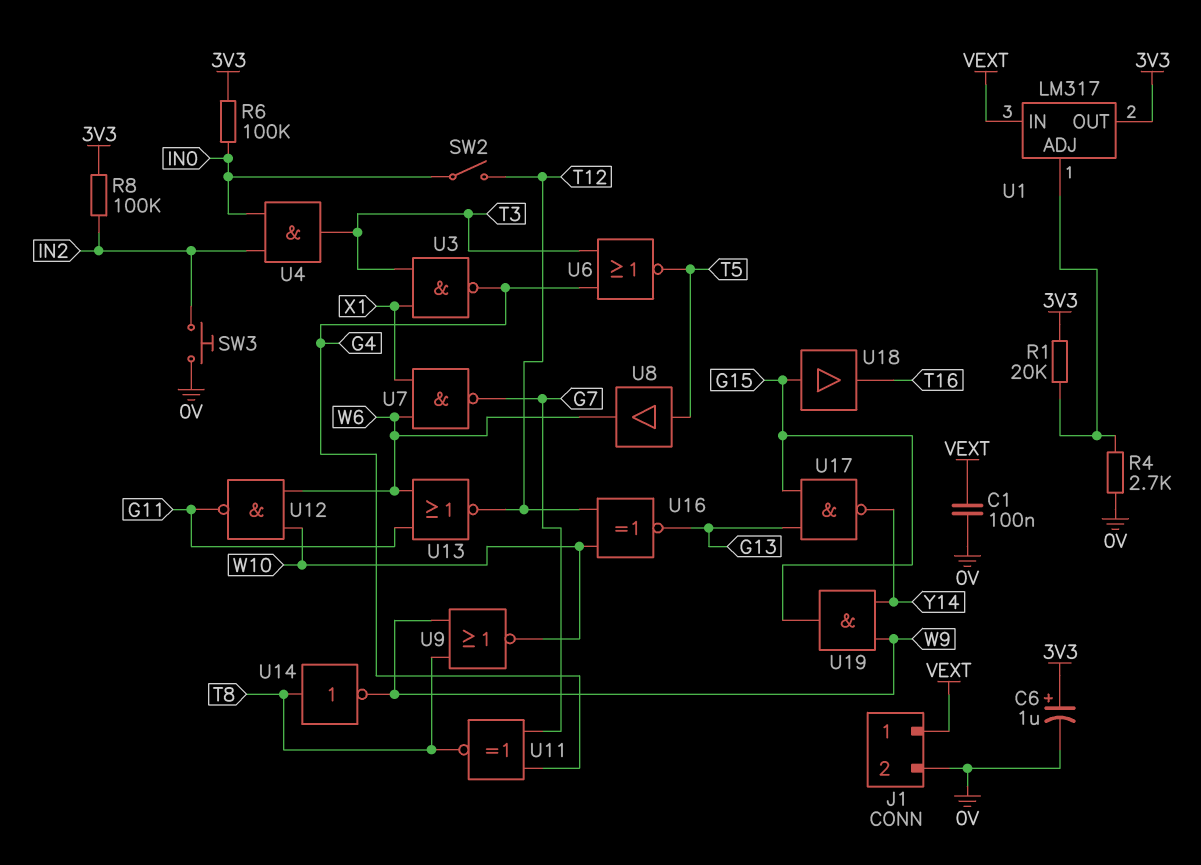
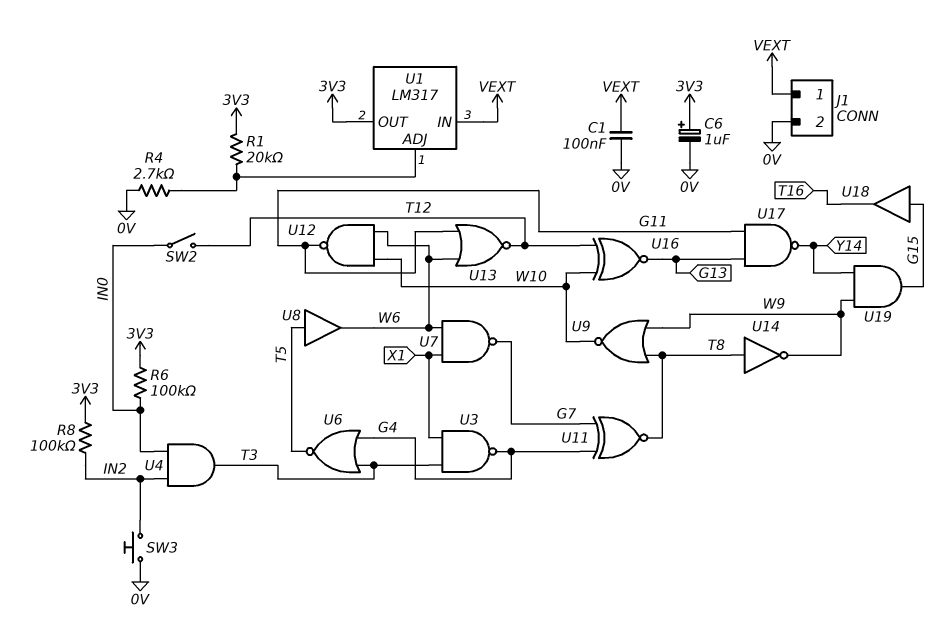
U17: NAND (in G13, in G15, out Y14) -> NAND (in G11, in G13, out Y14)

